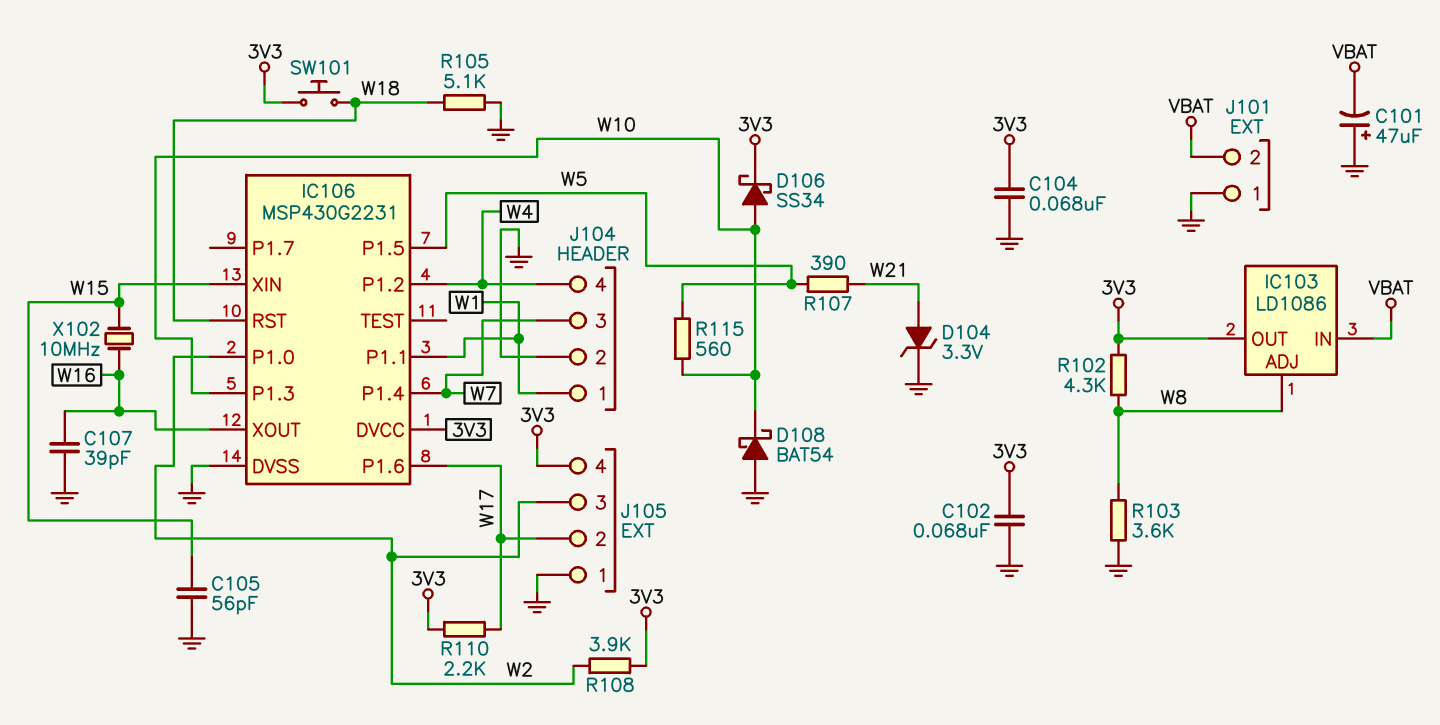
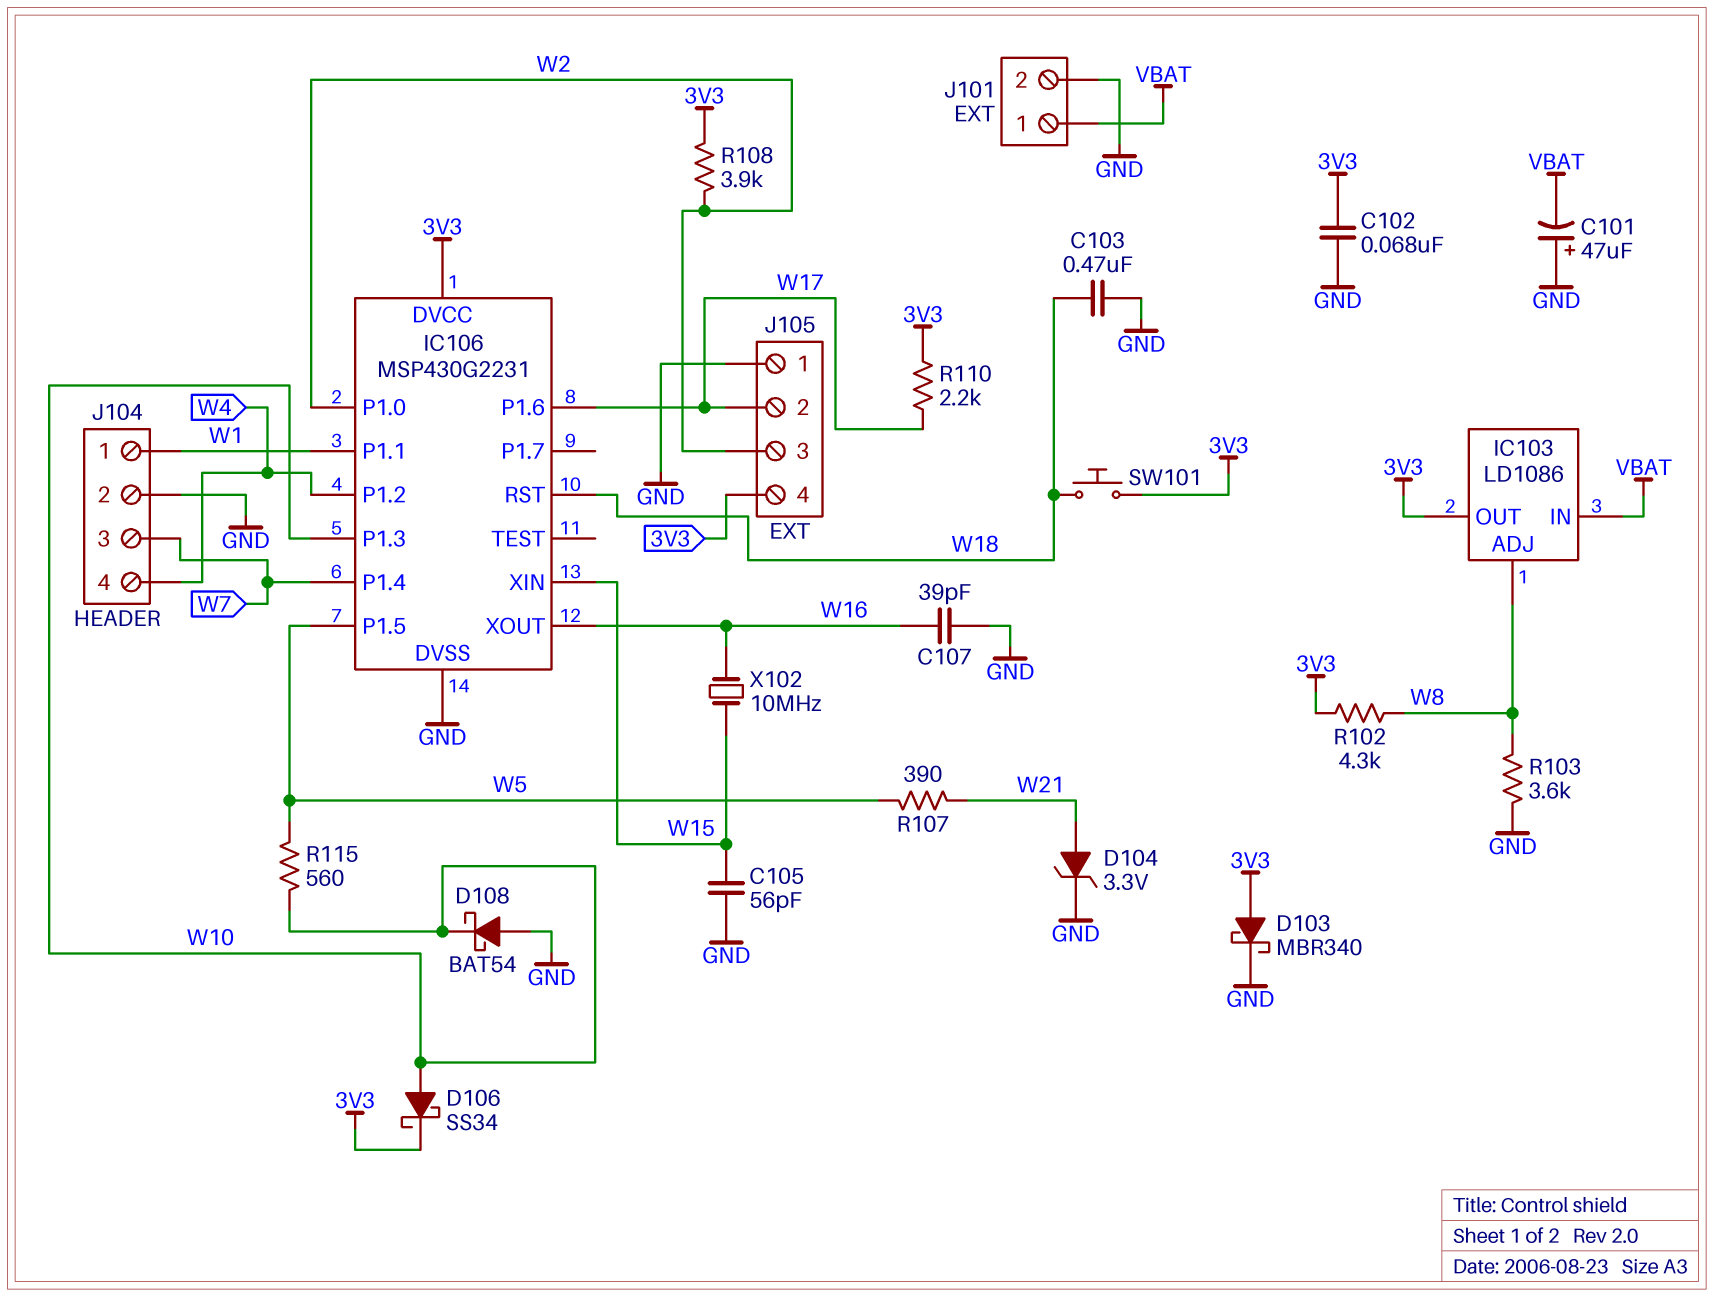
C103: none -> 470nF (GND, W18)
C104: 68nF (3V3, GND) -> none
D103: none -> schottky MBR340 (A 3V3, K GND)
J101 pin 1: GND -> VBAT
J101 pin 2: VBAT -> GND
R105: 5.1k (GND, W18) -> none

